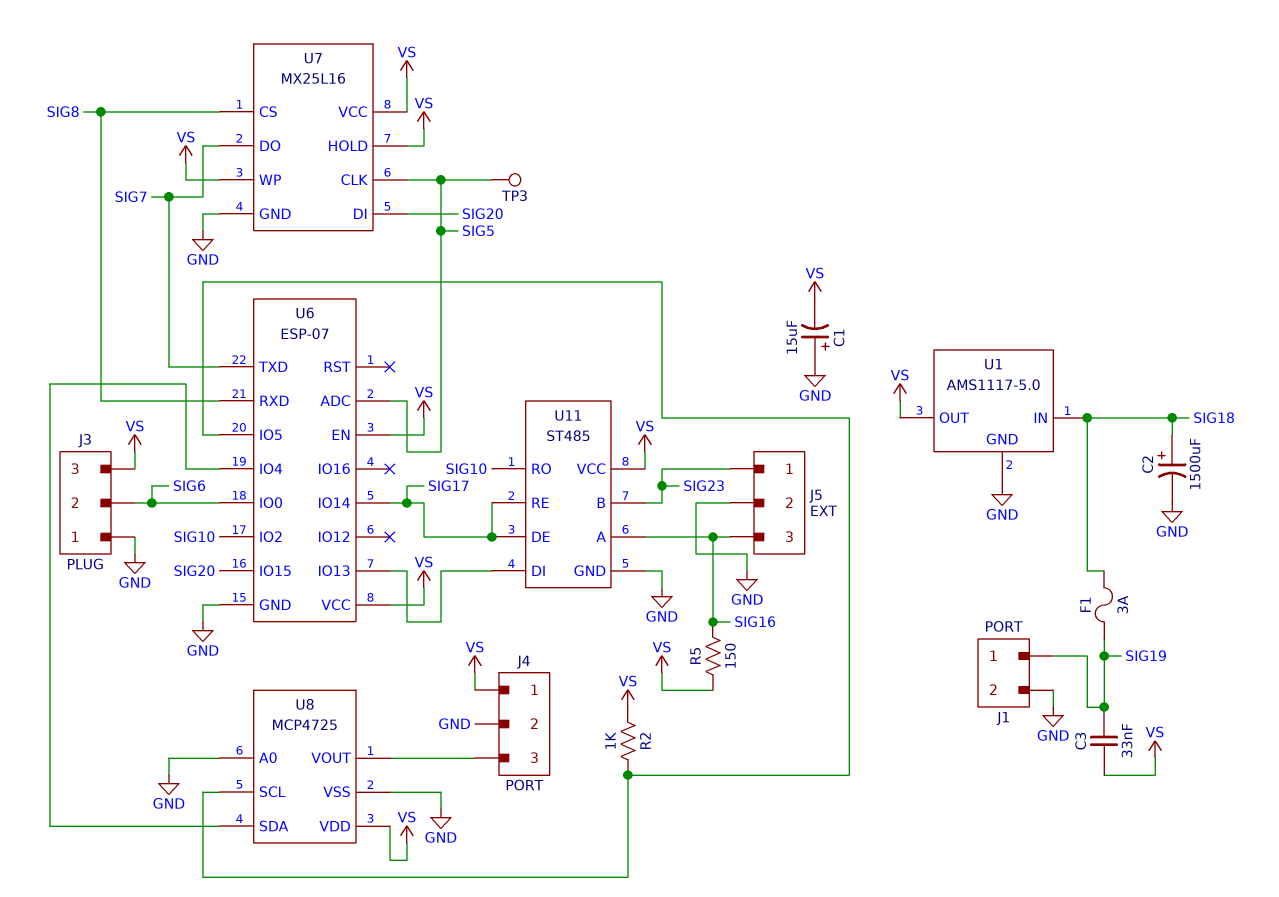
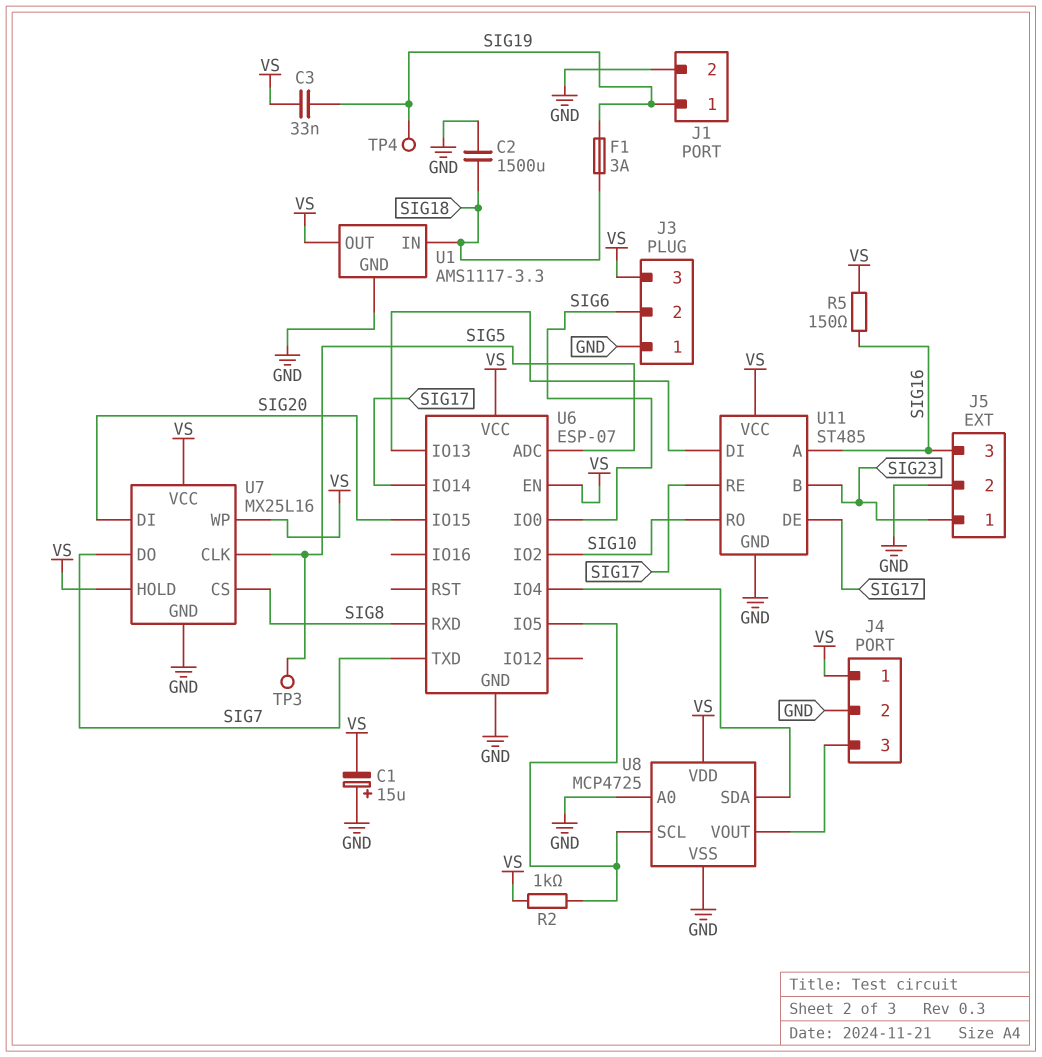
C2: 1500uF (plus SIG18, minus GND) -> 1500uF (GND, SIG18)
TP4: none -> test point (SIG19)
U1: AMS1117-5.0 -> AMS1117-3.3

